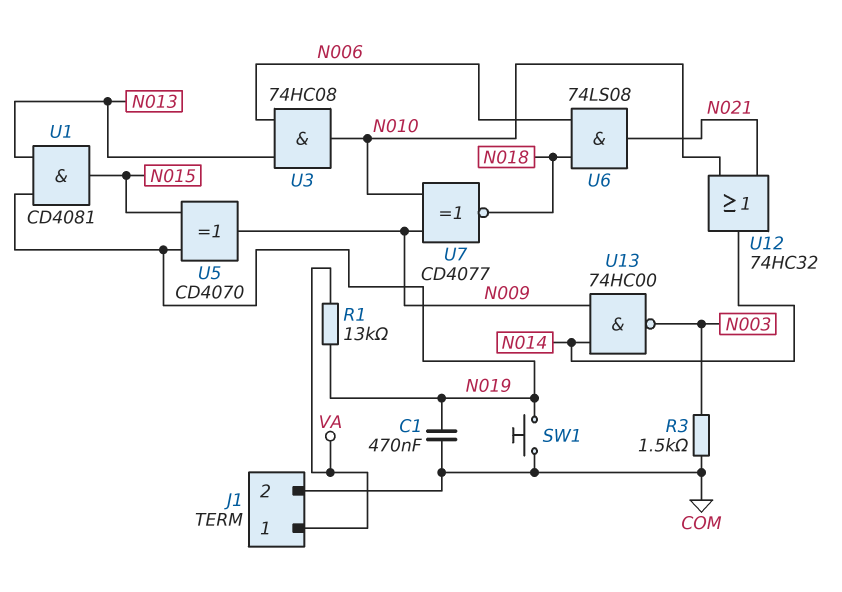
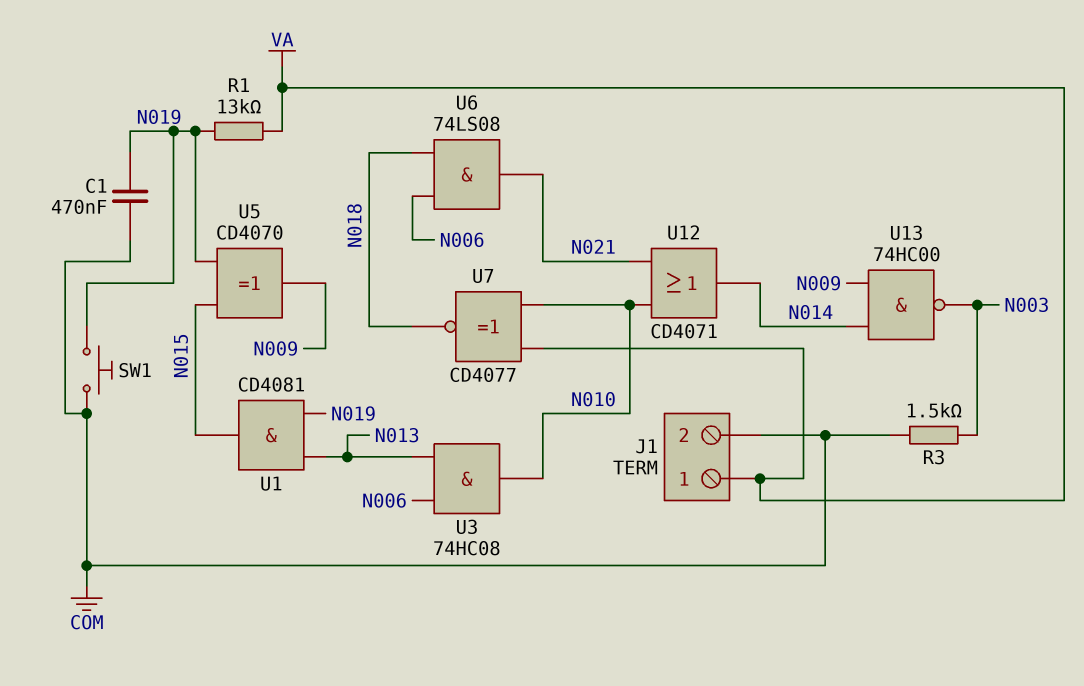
U7: XNOR CD4077 (in N009, in N010, out N018) -> XNOR CD4077 (in N010, in VA, out N018)
U12: OR 74HC32 (in N010, in N021, out N014) -> OR CD4071 (in N010, in N021, out N014)

